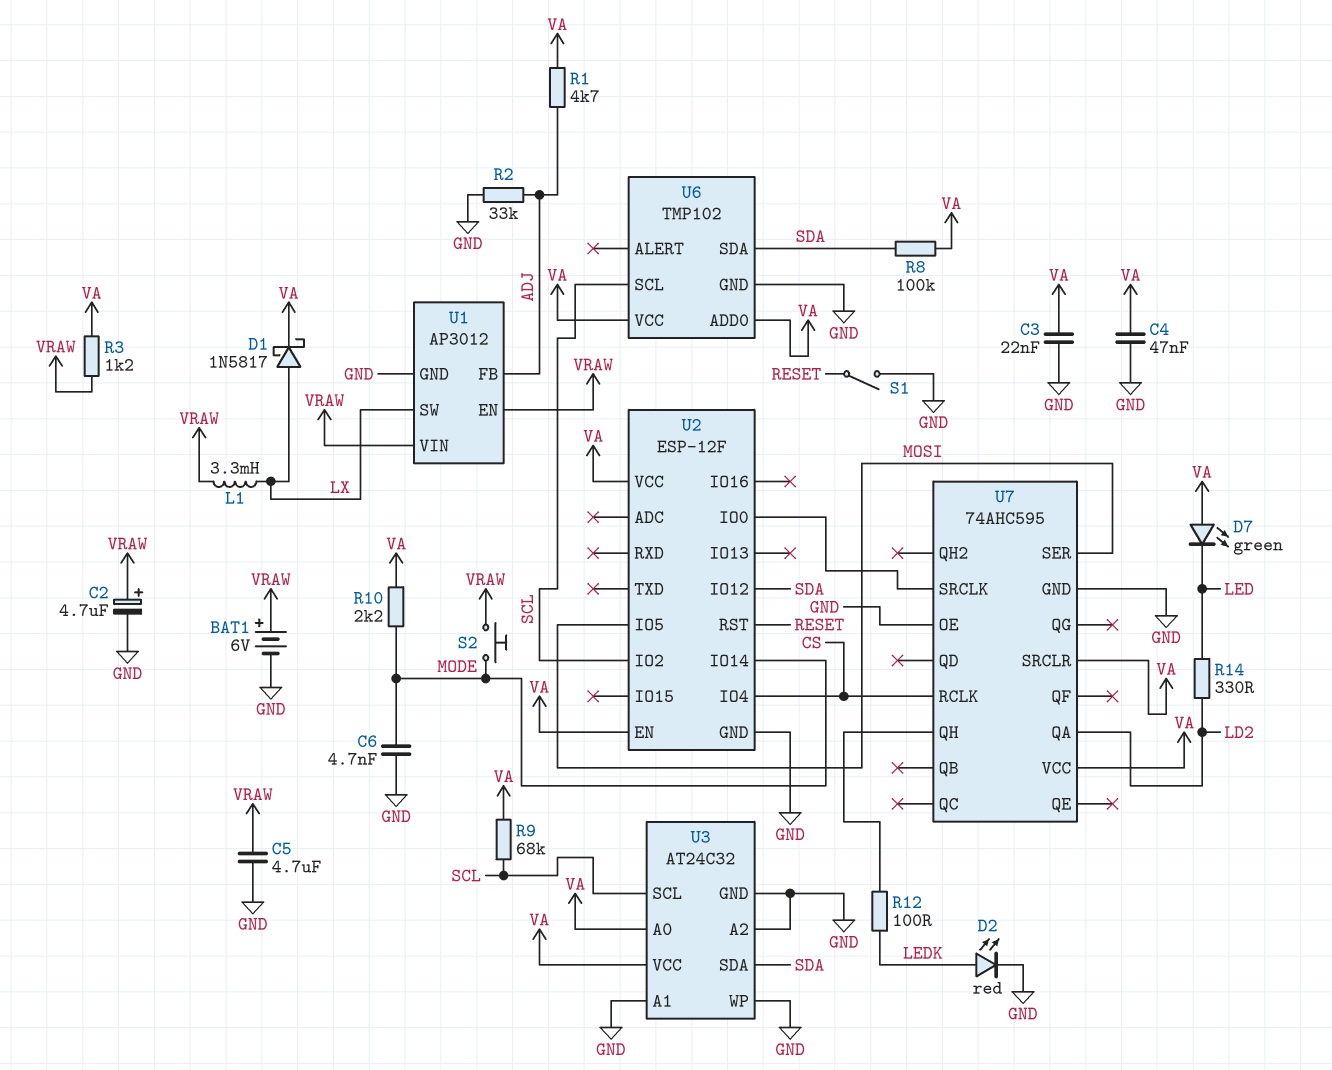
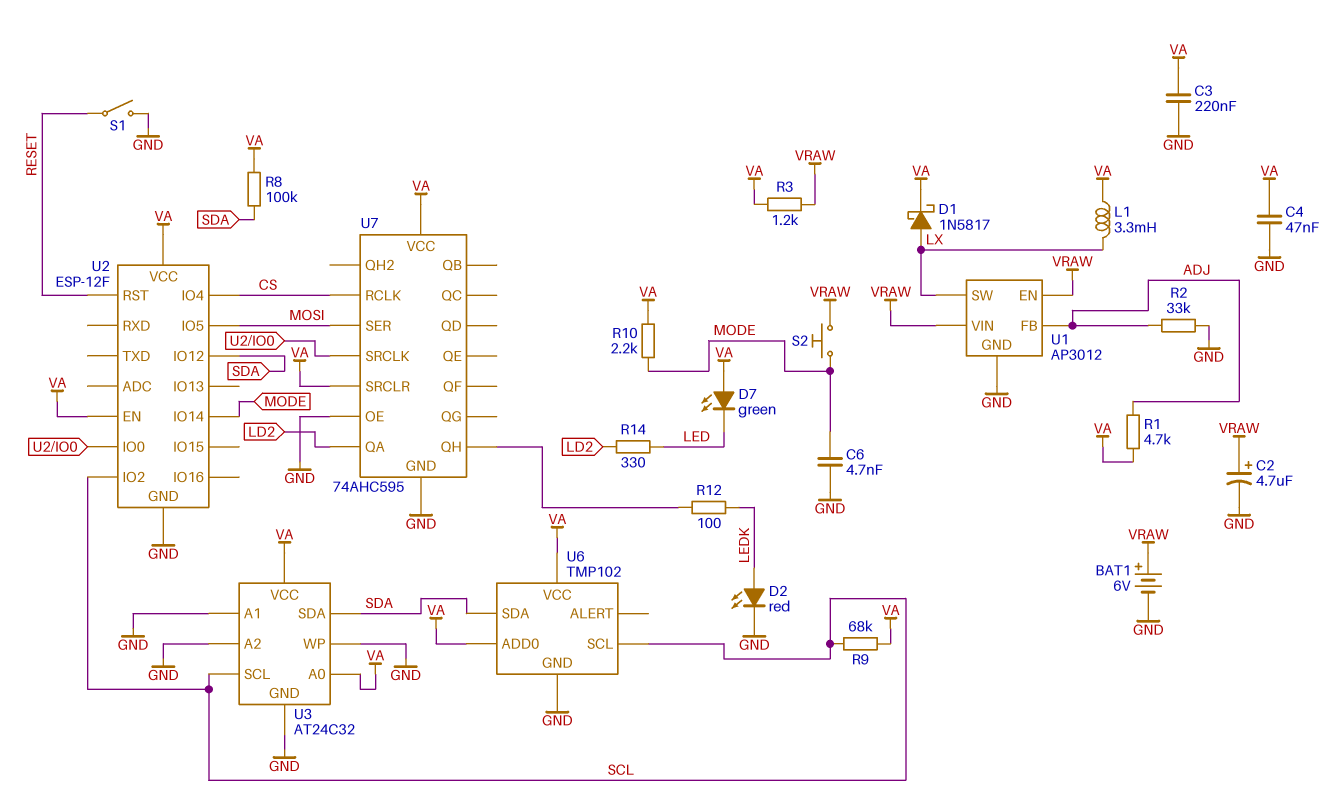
C3: 22nF (GND, VA) -> 220nF (GND, VA)
C5: 4.7uF (GND, VRAW) -> none
L1: 3.3mH (LX, VRAW) -> 3.3mH (LX, VA)

